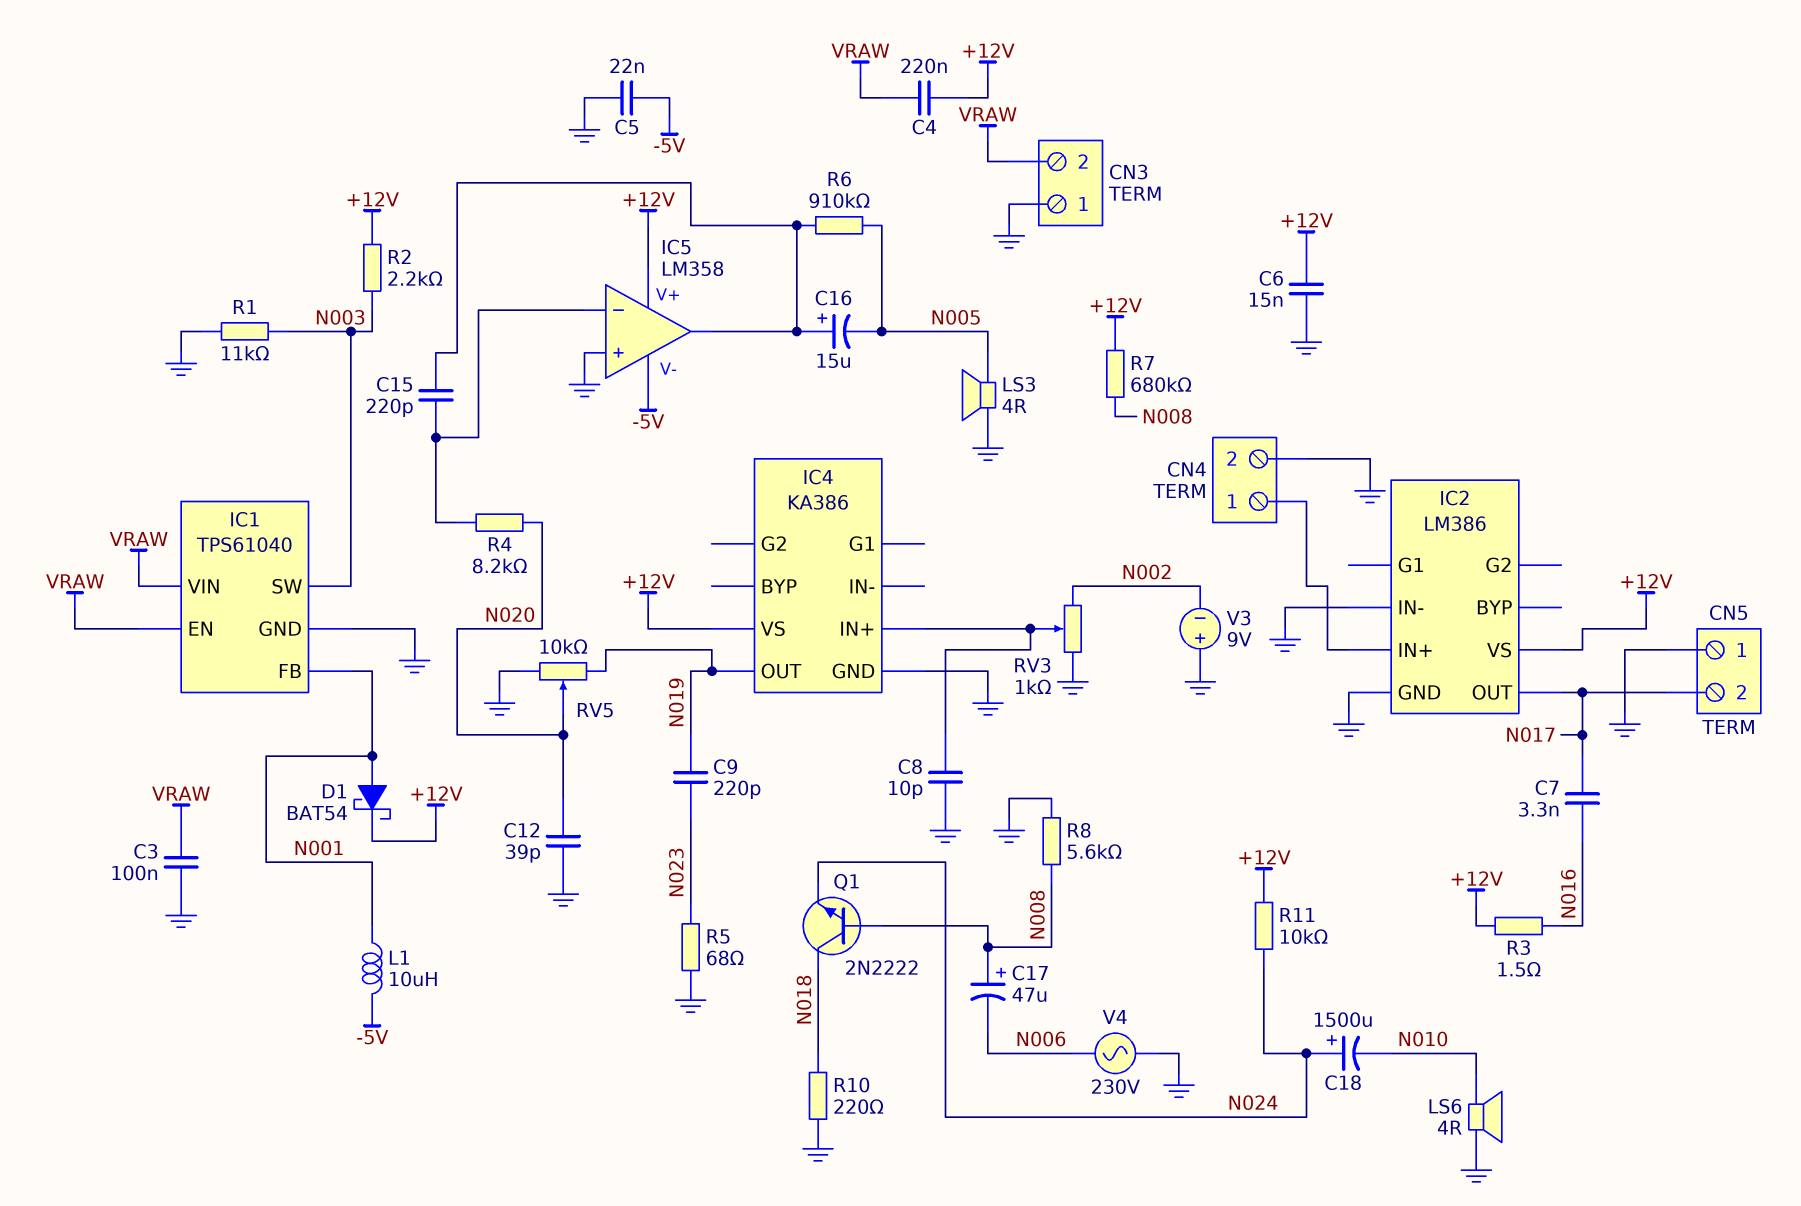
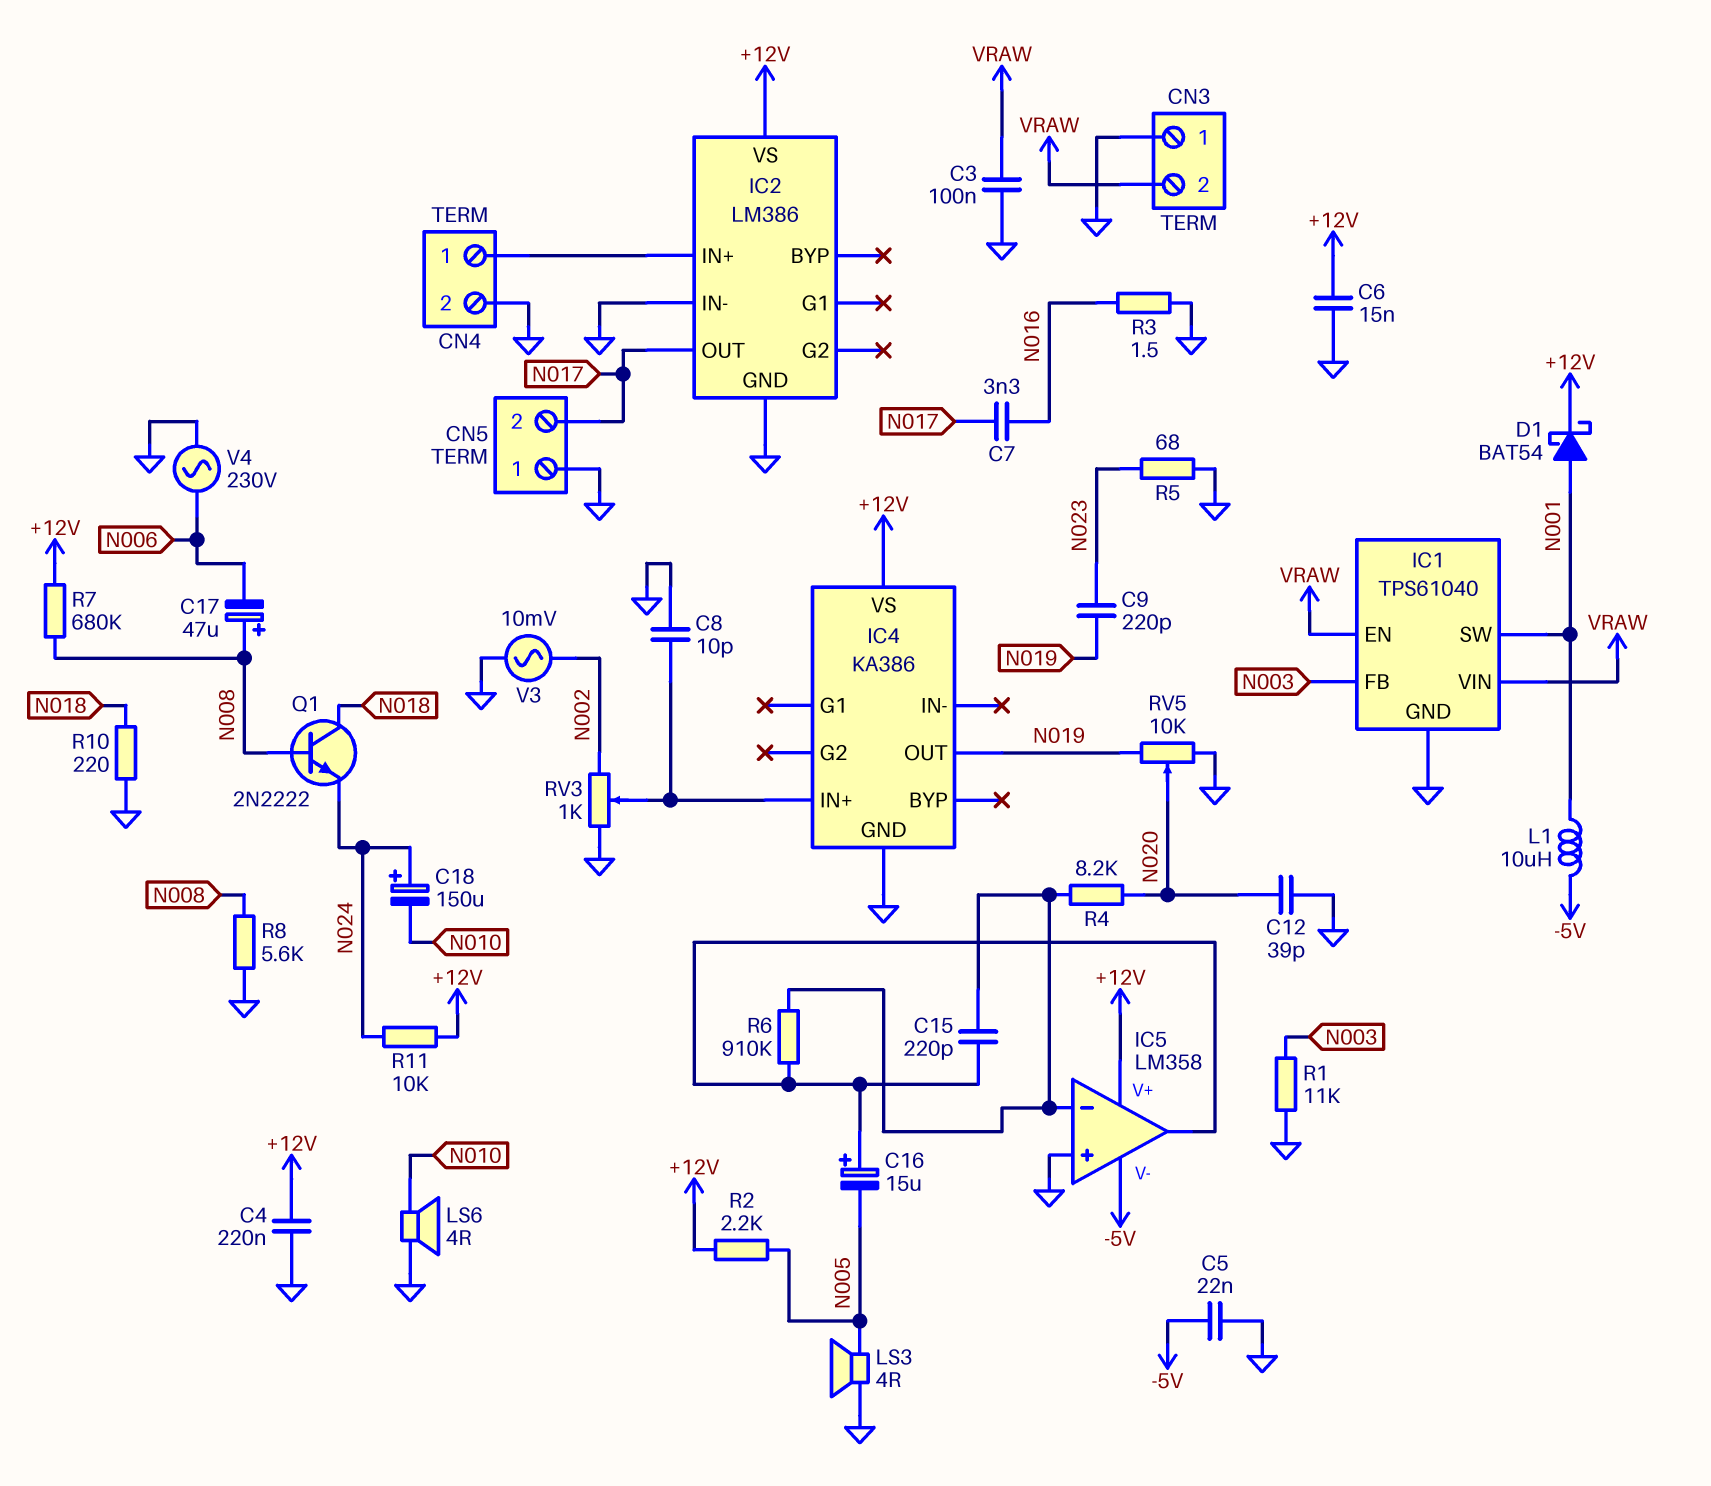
C4: 220nF (+12V, VRAW) -> 220nF (+12V, GND)
C18: 1500uF (plus N024, minus N010) -> 150uF (plus N024, minus N010)
IC1 pin FB: N001 -> N003
IC1 pin SW: N003 -> N001
R2: 2.2k (+12V, N003) -> 2.2k (+12V, N005)
R3: 1.5 (+12V, N016) -> 1.5 (GND, N016)
R6: 910k (IC5/out, N005) -> 910k (IC5/in-, IC5/out)
V3: 9V (plus GND, minus N002) -> AC 10mV (GND, N002)

